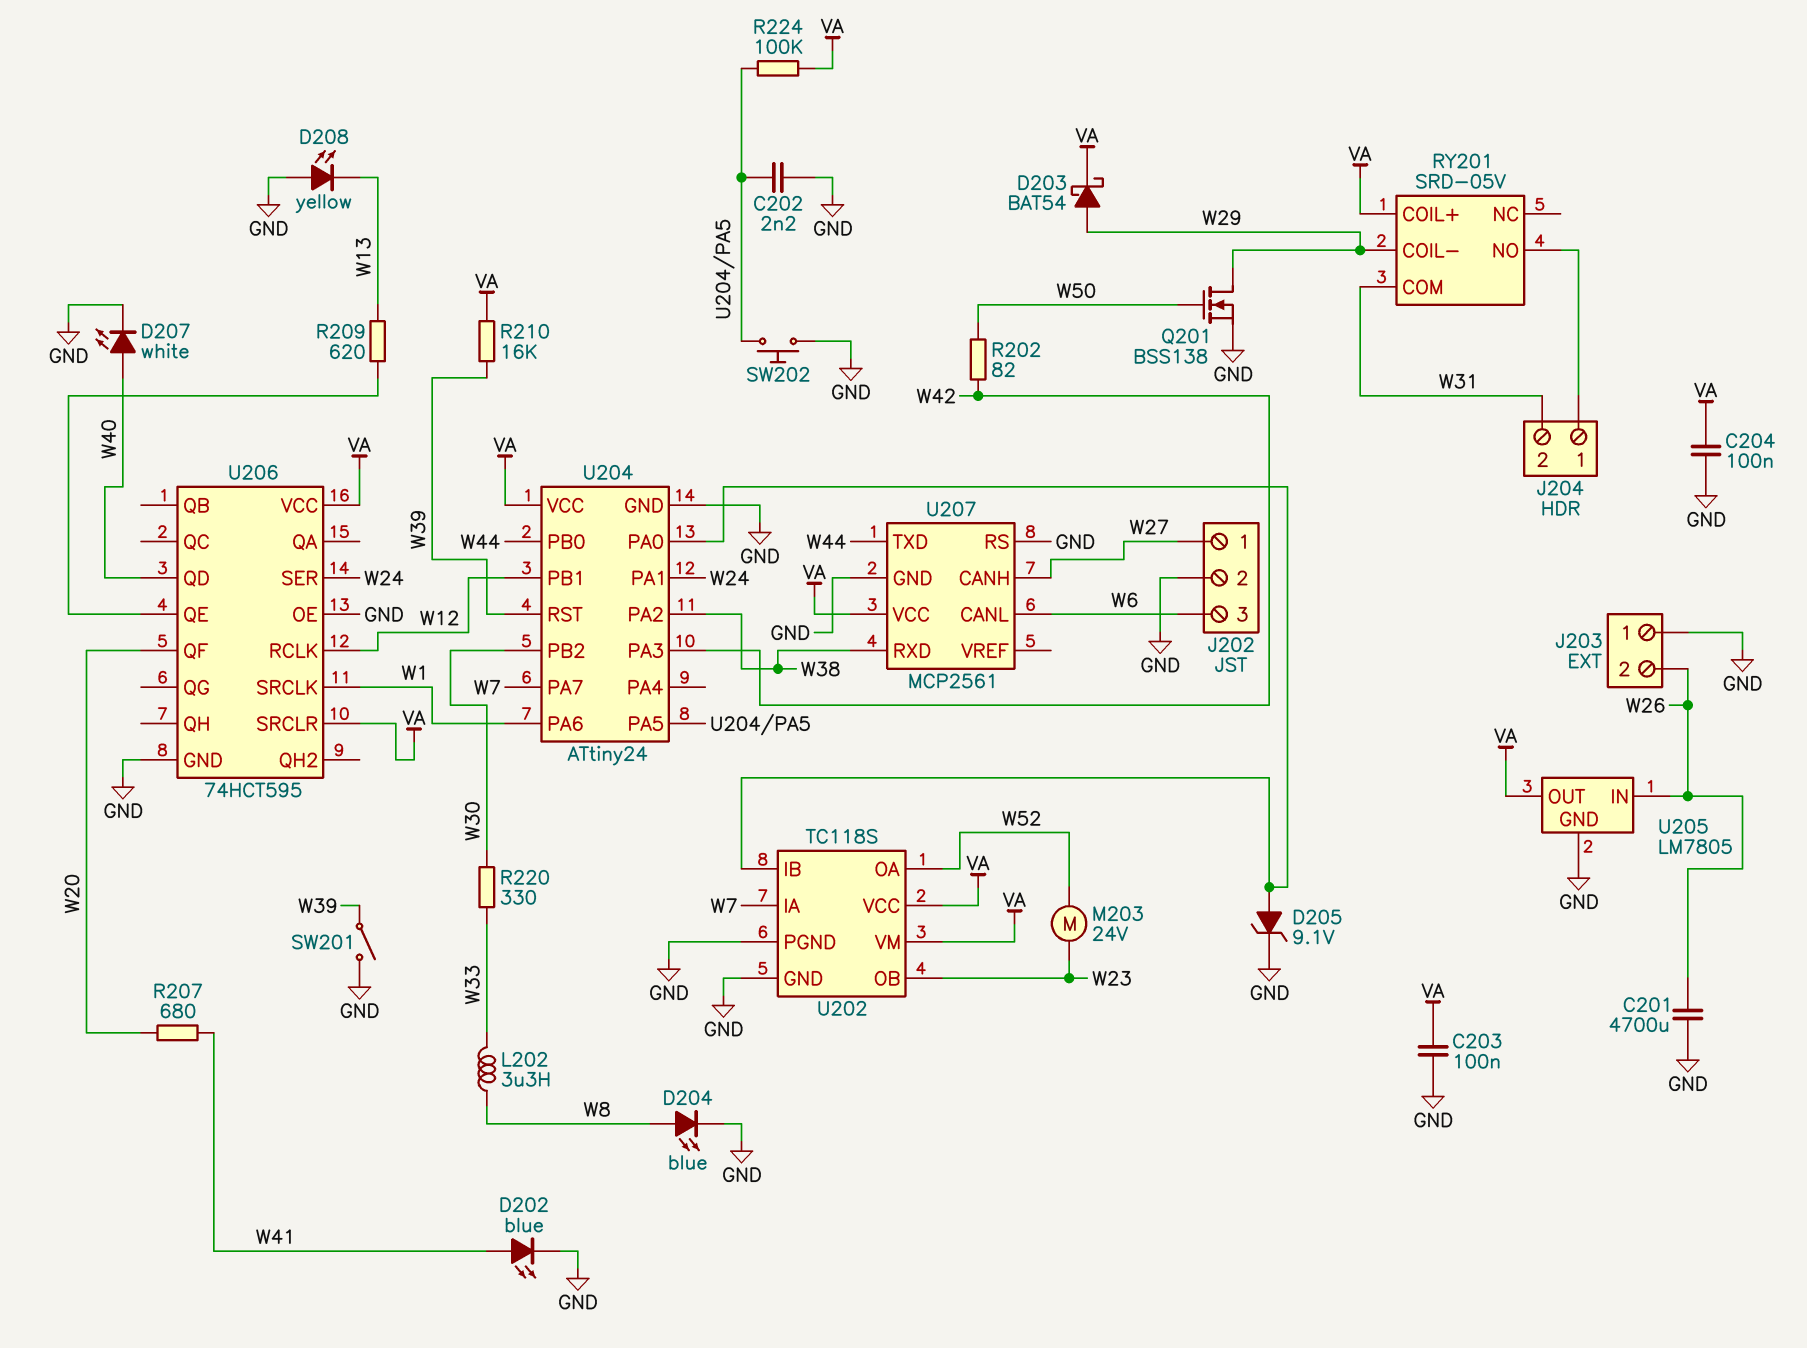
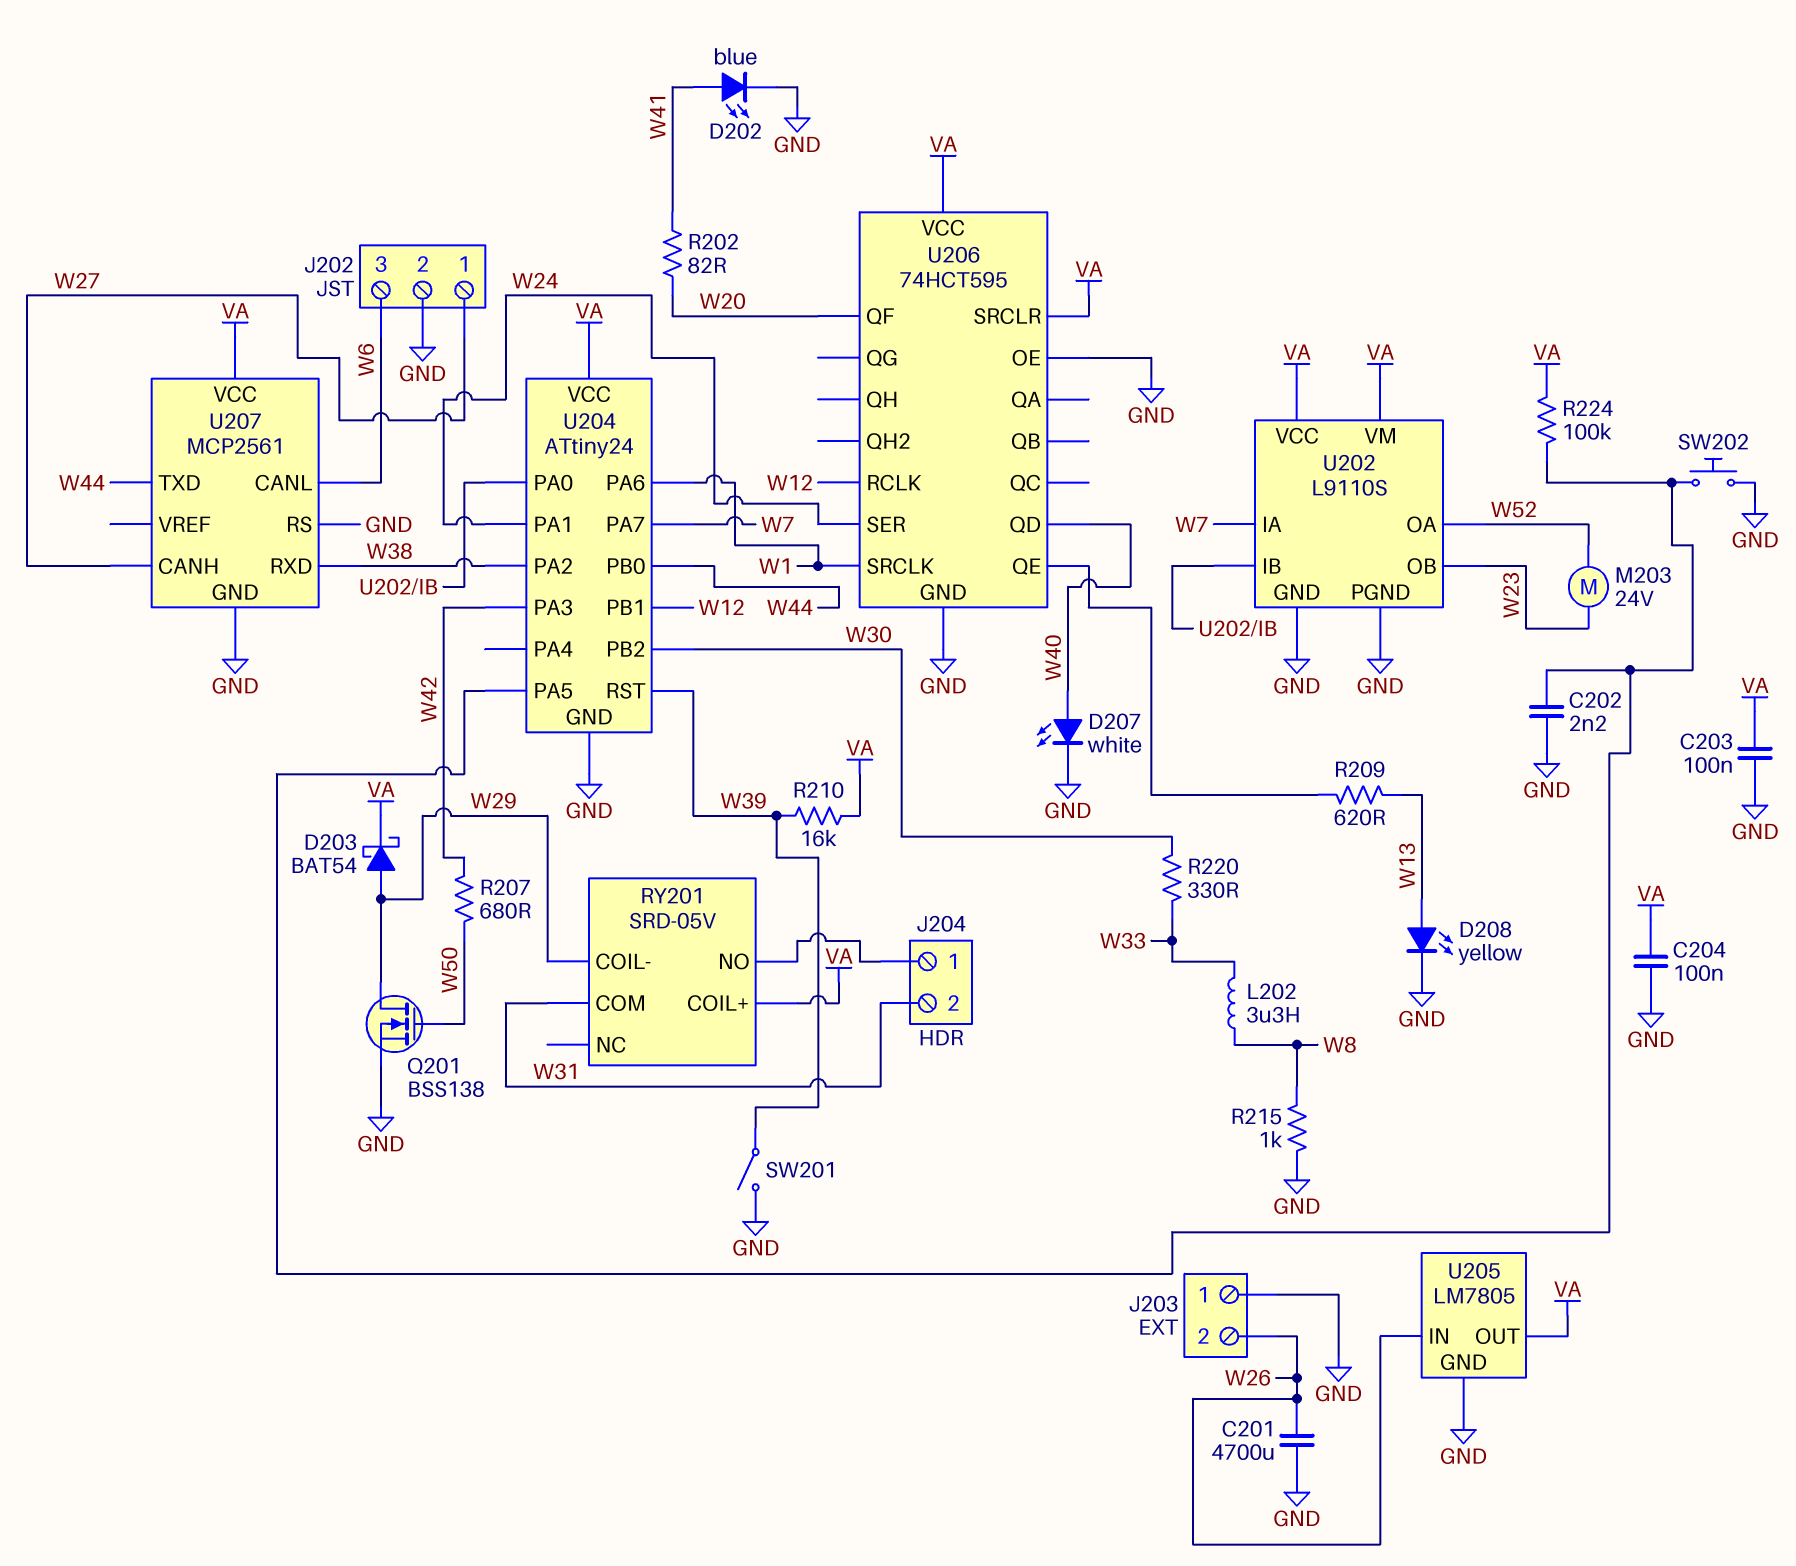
D204: LED blue (A W8, K GND) -> none
D205: zener 9.1V (A U202/IB, K GND) -> none
D208: LED yellow (A GND, K W13) -> LED yellow (A W13, K GND)
R202: 82 (W42, W50) -> 82 (W20, W41)
R207: 680 (W20, W41) -> 680 (W42, W50)
R215: none -> 1k (GND, W8)
U202: TC118S -> L9110S

